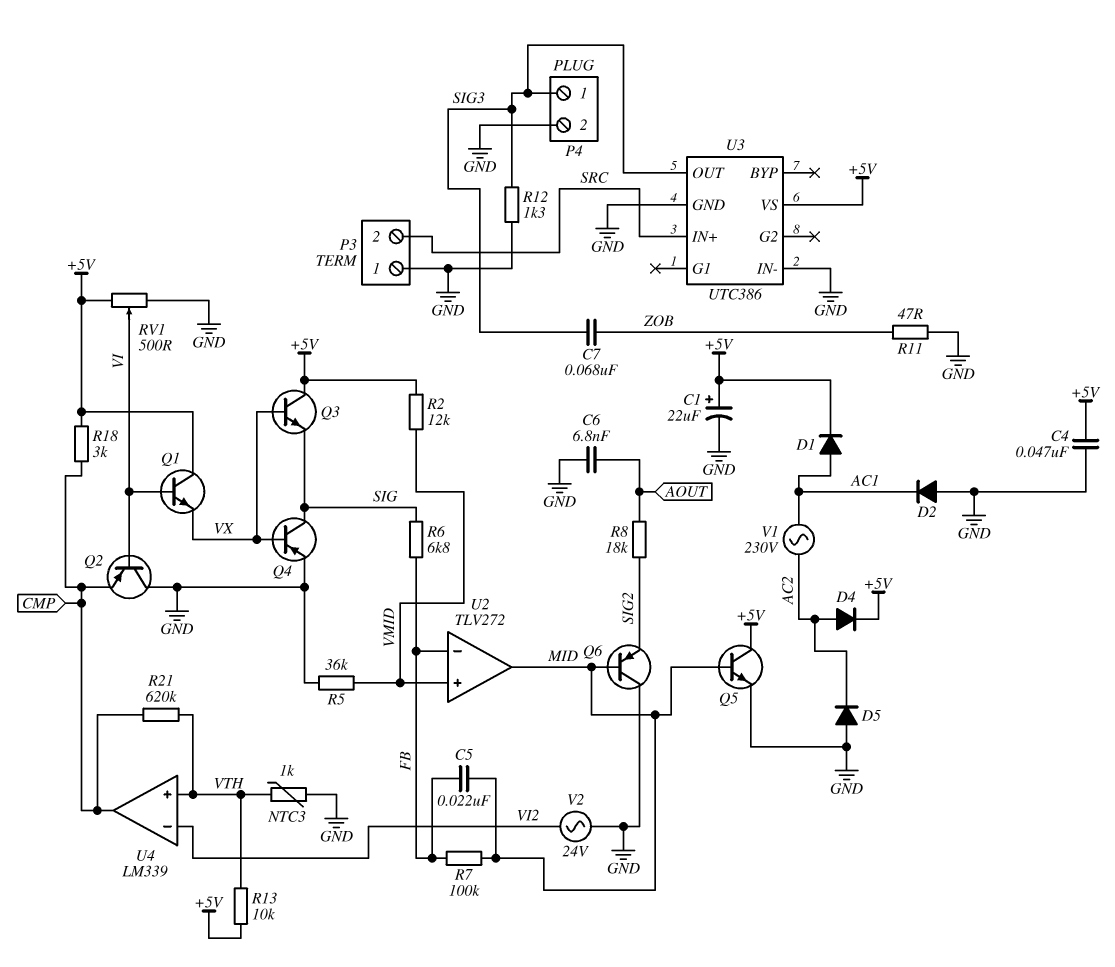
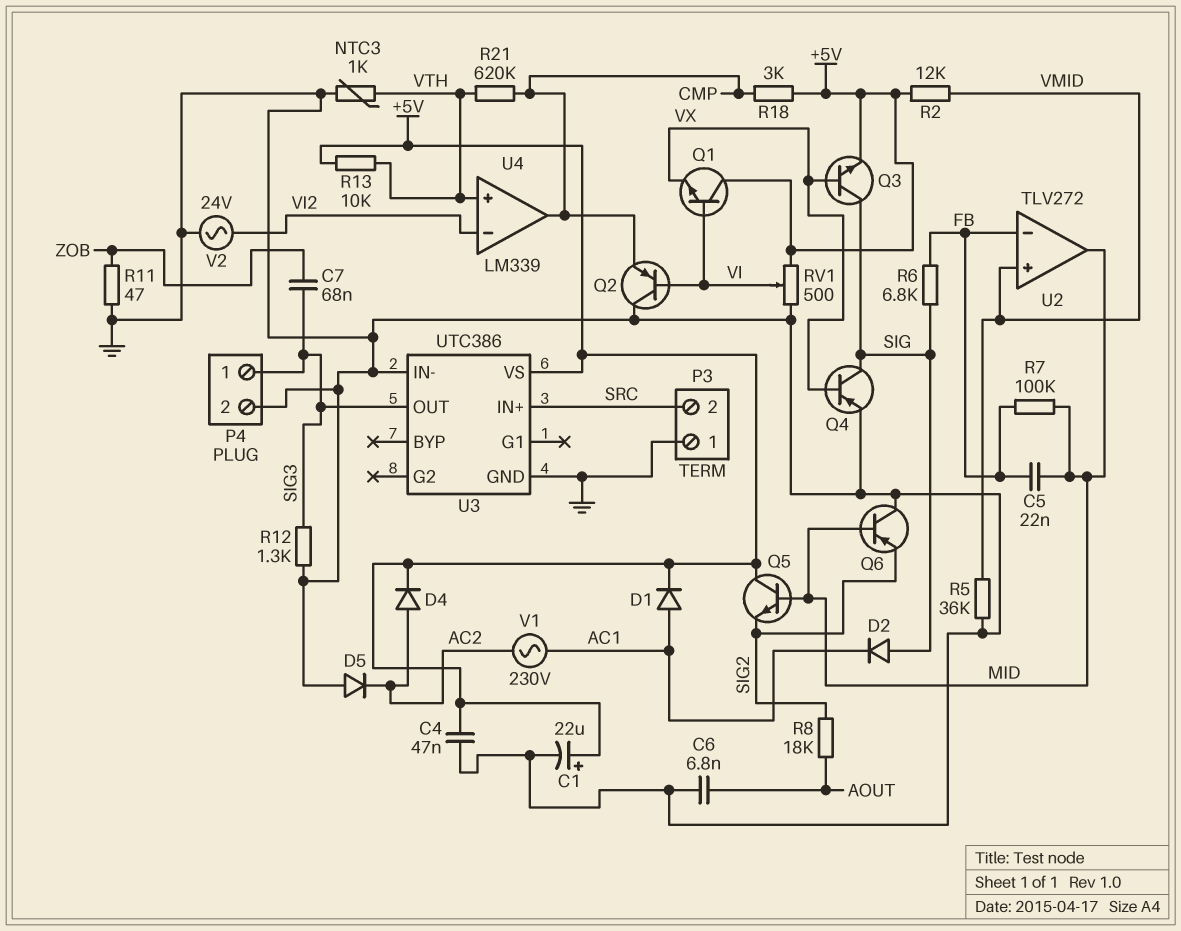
D2: diode (A GND, K AC1) -> diode (A SIG, K AC1)
Q3: NPN (B VX, C +5V, E SIG) -> NPN (B VX, C SIG, E +5V)
Q5: NPN (B MID, C +5V, E GND) -> NPN (B MID, C +5V, E SIG2)

